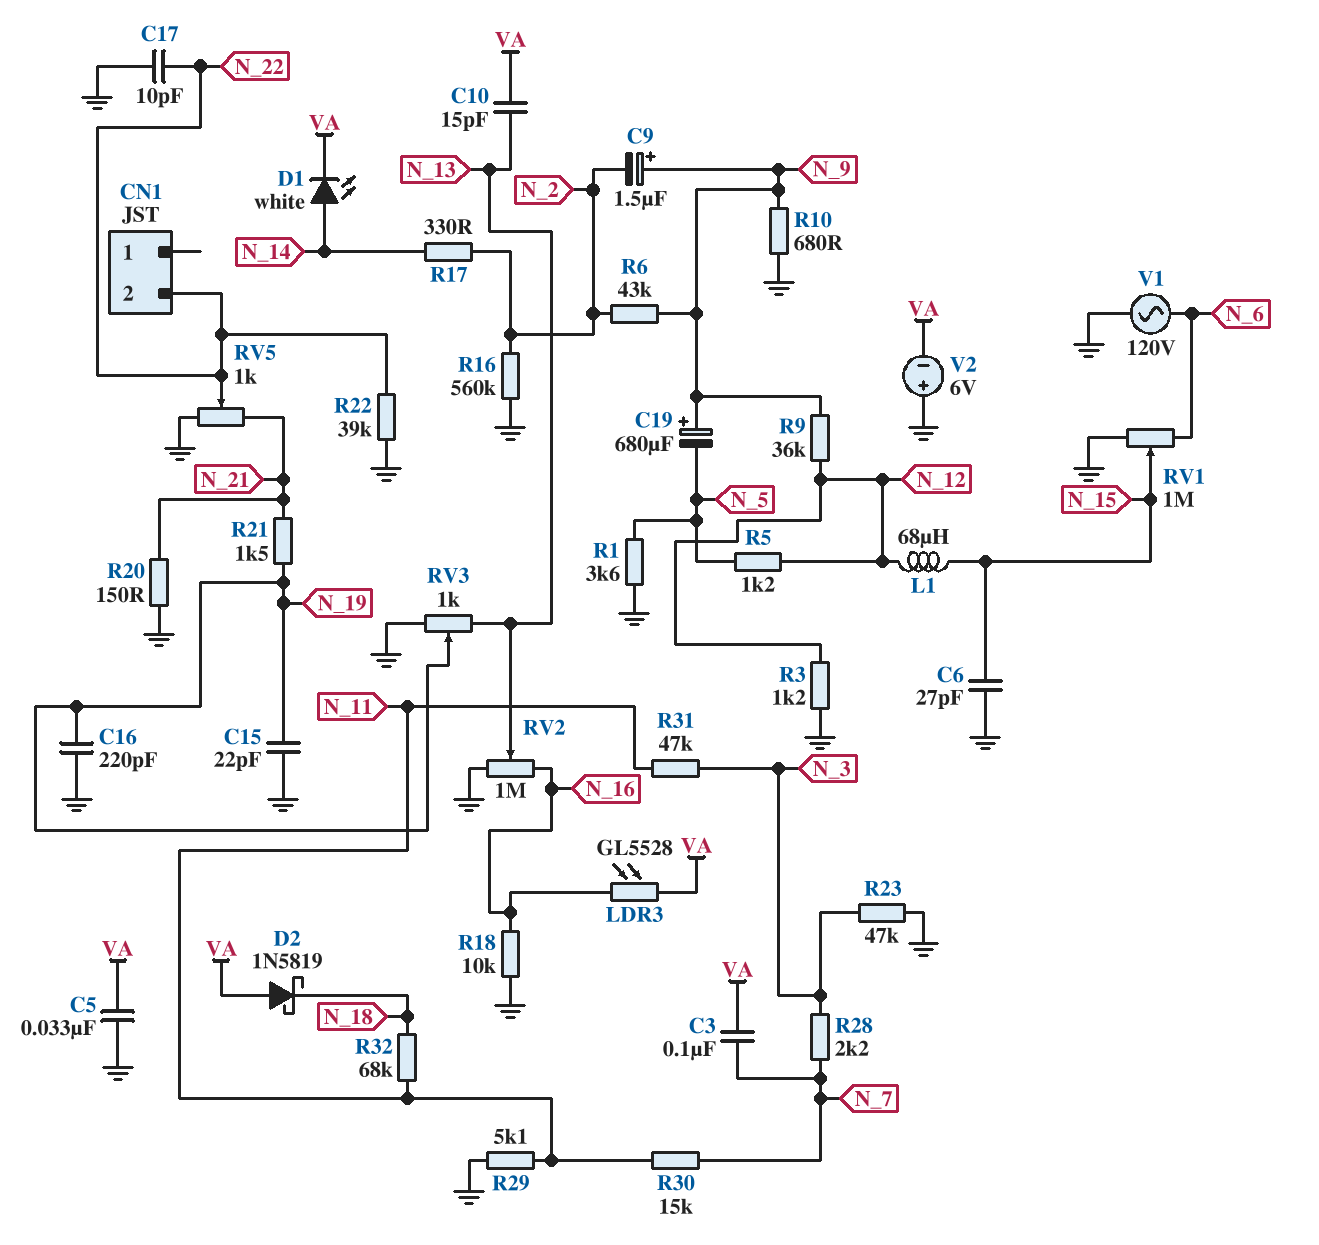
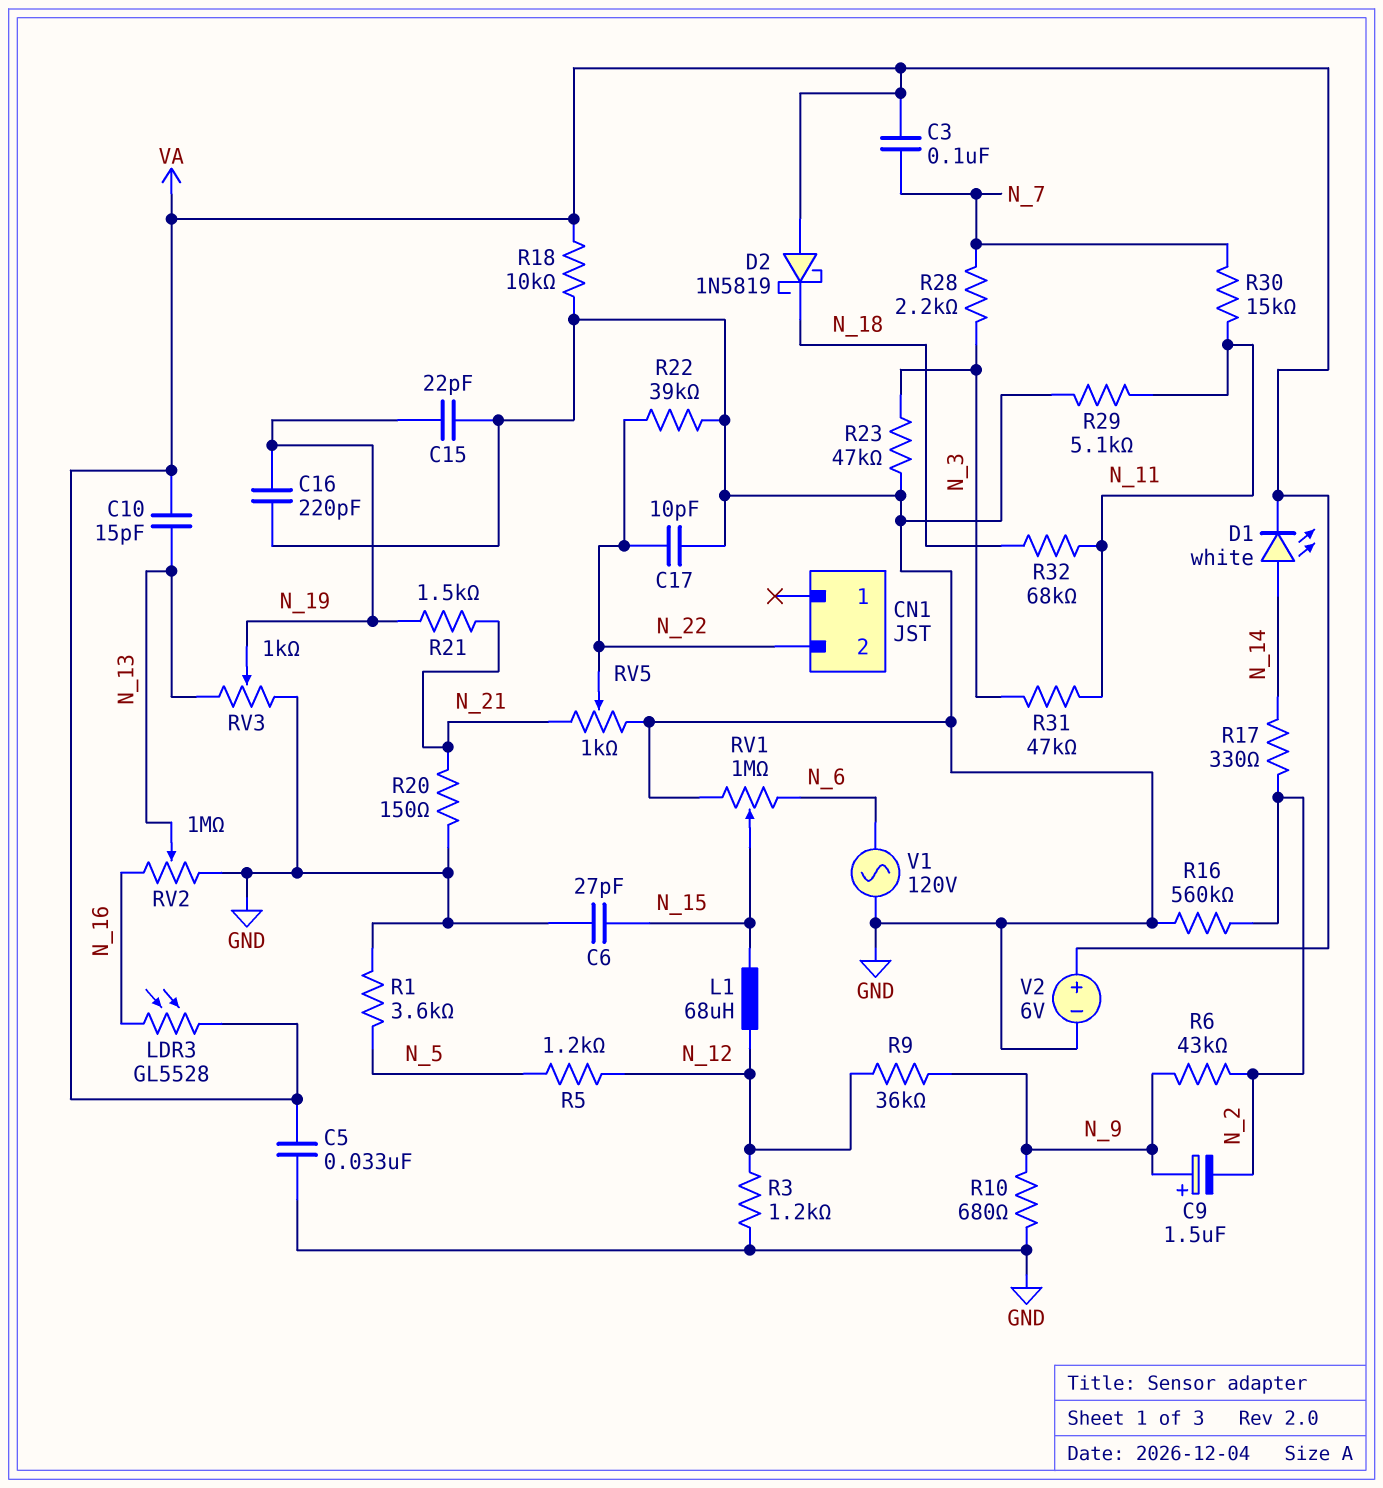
C19: 680uF (plus N_9, minus N_5) -> none
R18: 10k (GND, N_16) -> 10k (GND, VA)
V2: 6V (plus GND, minus VA) -> 6V (plus VA, minus GND)

